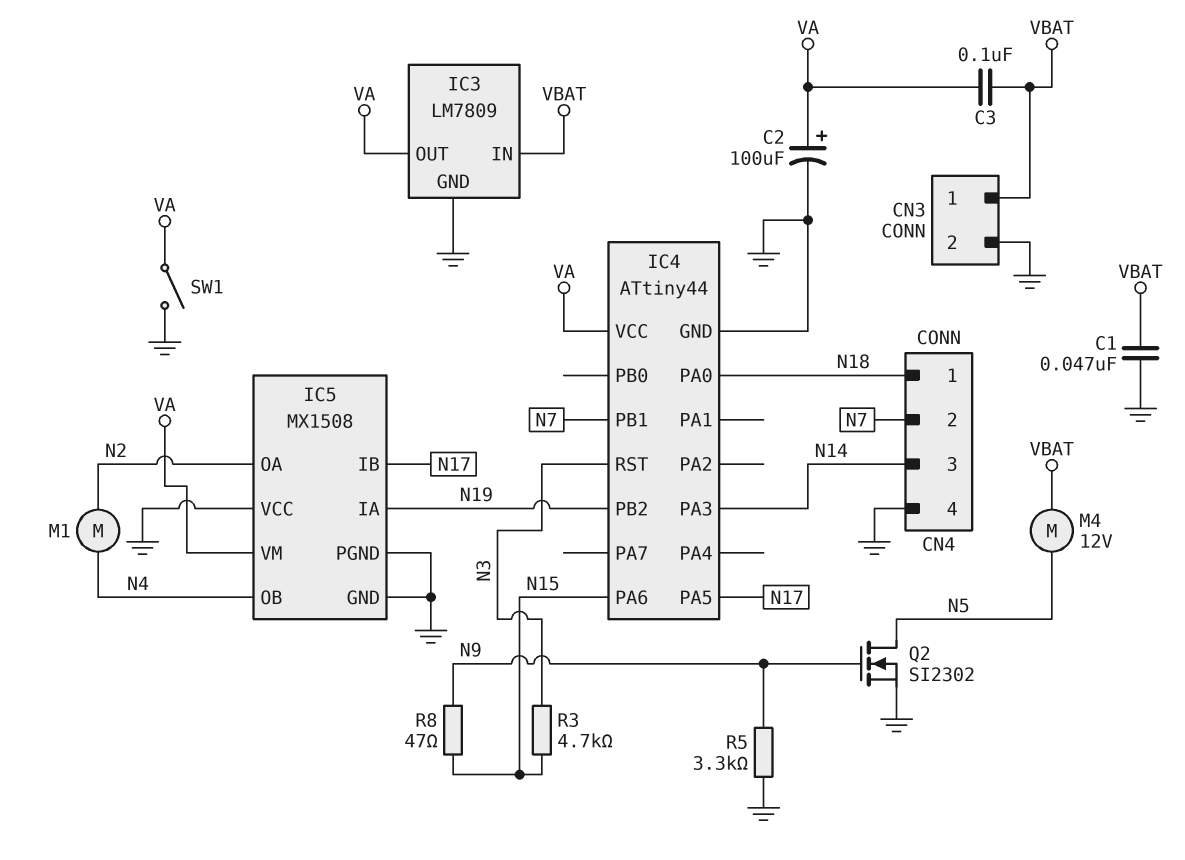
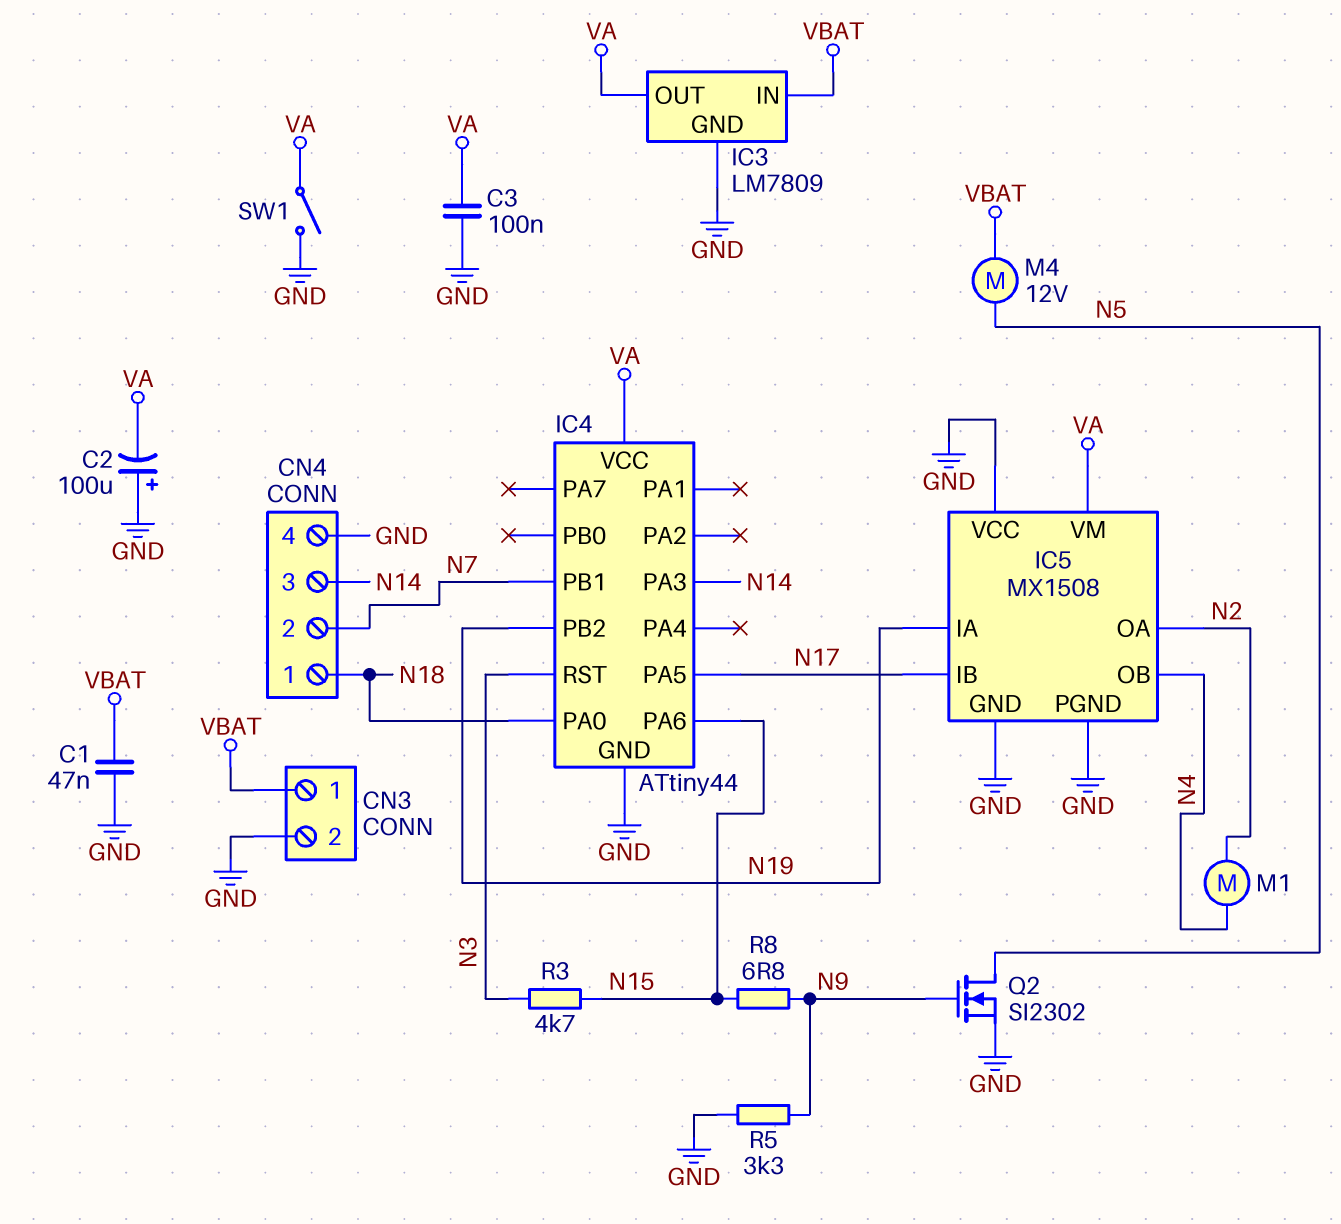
C2: 100uF (plus VA, minus GND) -> 100uF (plus GND, minus VA)
C3: 100nF (VA, VBAT) -> 100nF (GND, VA)
R8: 47 (N9, N15) -> 6.8 (N9, N15)

